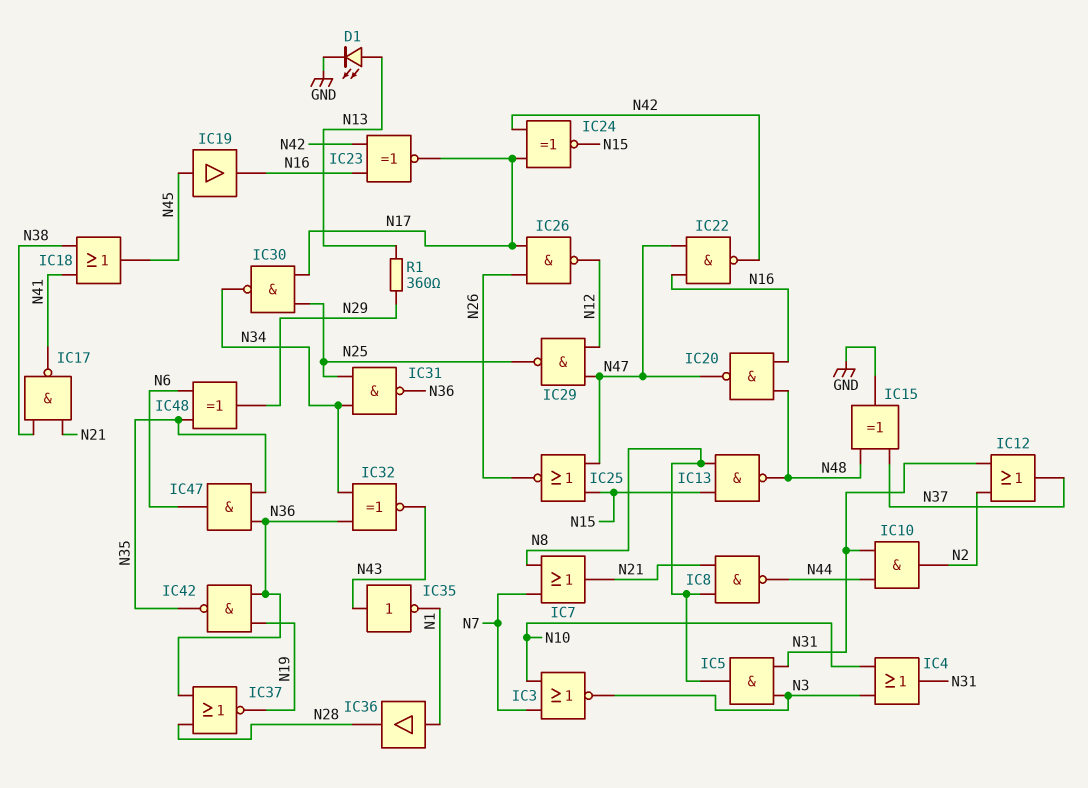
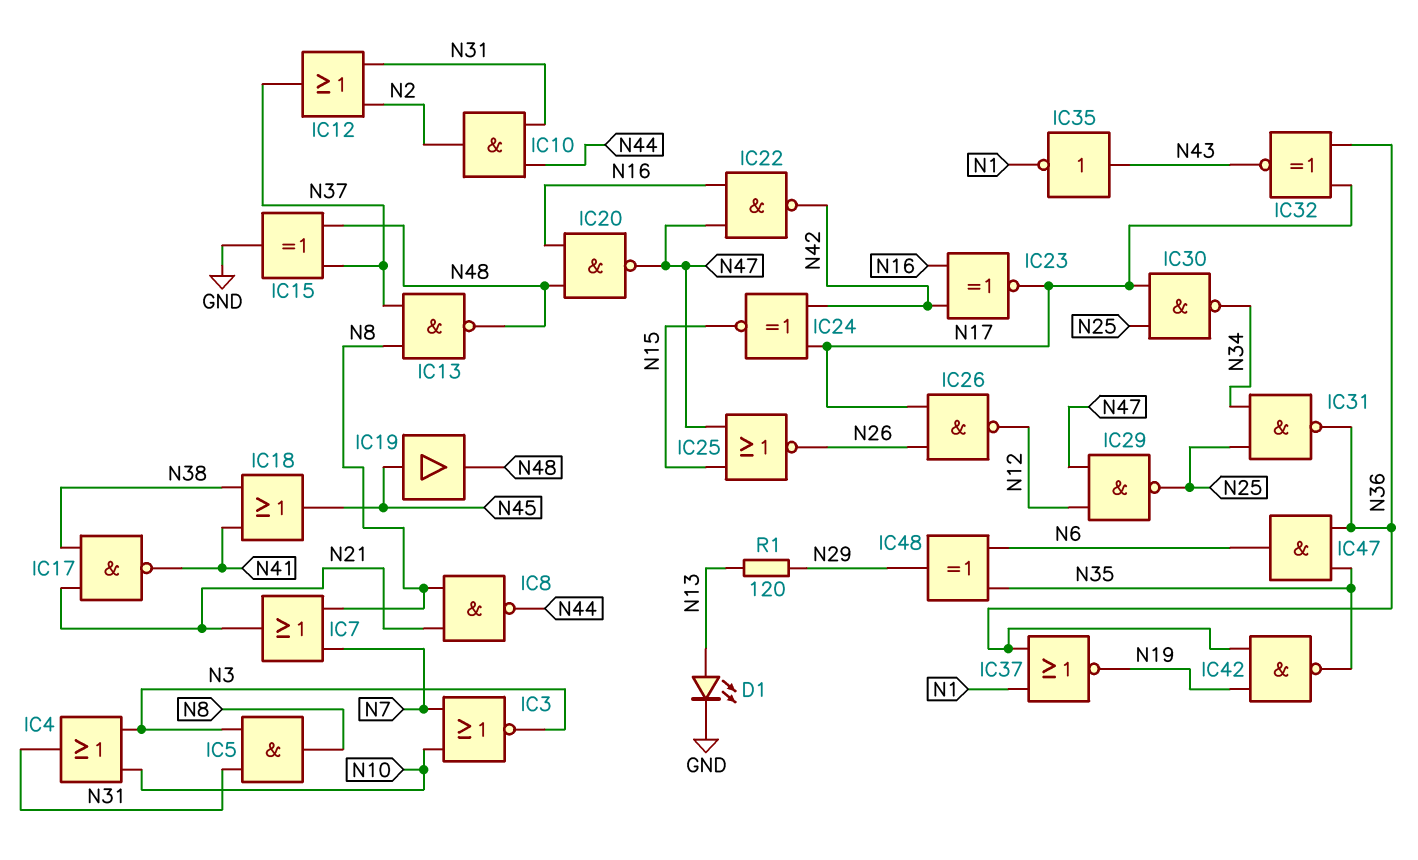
IC13: NAND (in N8, in N15, out N48) -> NAND (in N8, in N37, out N48)
IC19: buffer (in N45, out N16) -> buffer (in N45, out N48)
IC32: XNOR (in N34, in N36, out N43) -> XNOR (in N17, in N36, out N43)
IC36: buffer (in N1, out N28) -> none
IC37: NOR (in N28, in N36, out N19) -> NOR (in N1, in N36, out N19)
R1: 360 (N13, N29) -> 120 (N13, N29)

